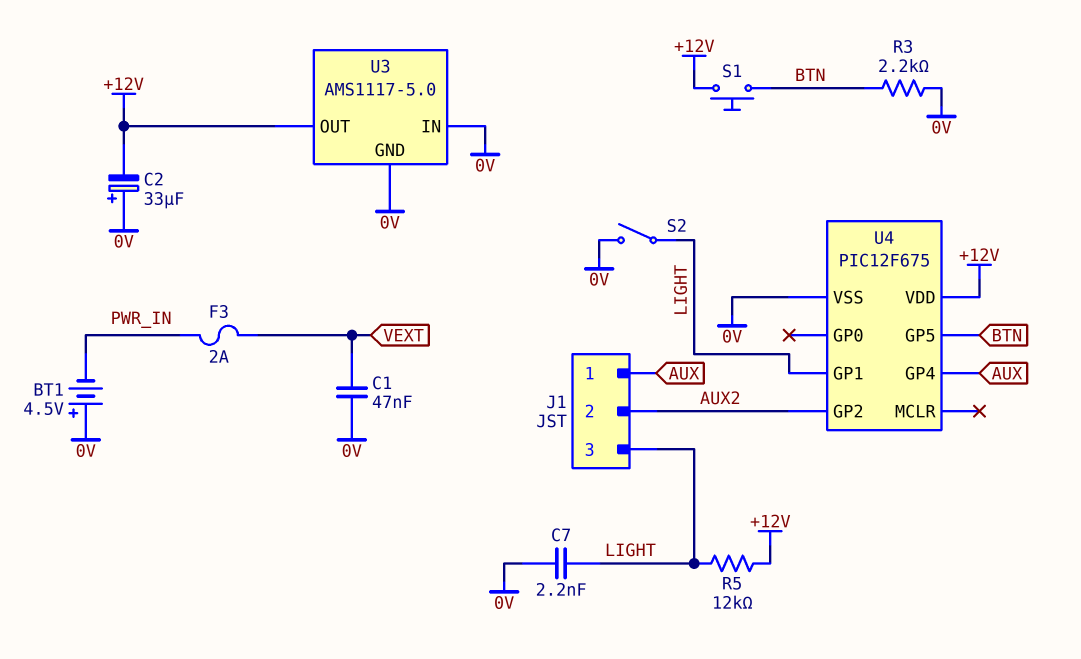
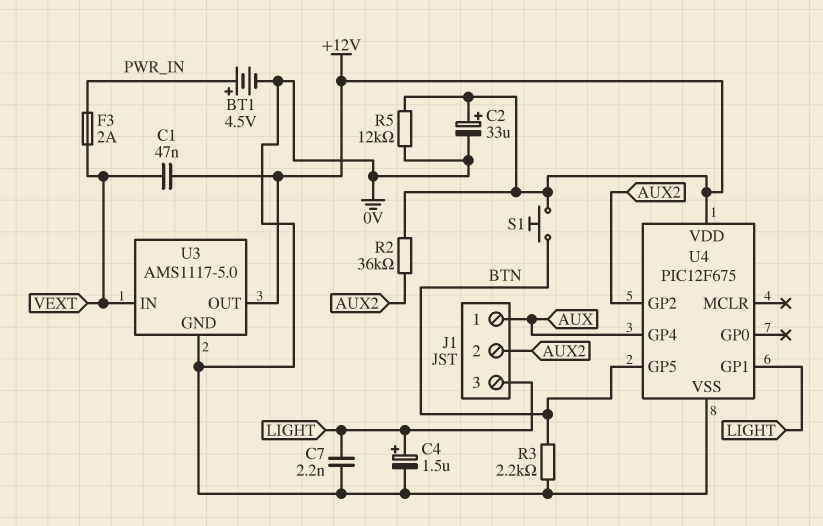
BT1: 4.5V (plus 0V, minus PWR_IN) -> 4.5V (plus PWR_IN, minus 0V)
C1: 47nF (0V, VEXT) -> 47nF (+12V, VEXT)
C2: 33uF (plus 0V, minus +12V) -> 33uF (plus +12V, minus 0V)
C4: none -> 1.5uF (plus LIGHT, minus 0V)
R2: none -> 36k (+12V, AUX2)
R5: 12k (+12V, LIGHT) -> 12k (+12V, 0V)
S2: switch (0V, LIGHT) -> none
U3 pin IN: 0V -> VEXT

